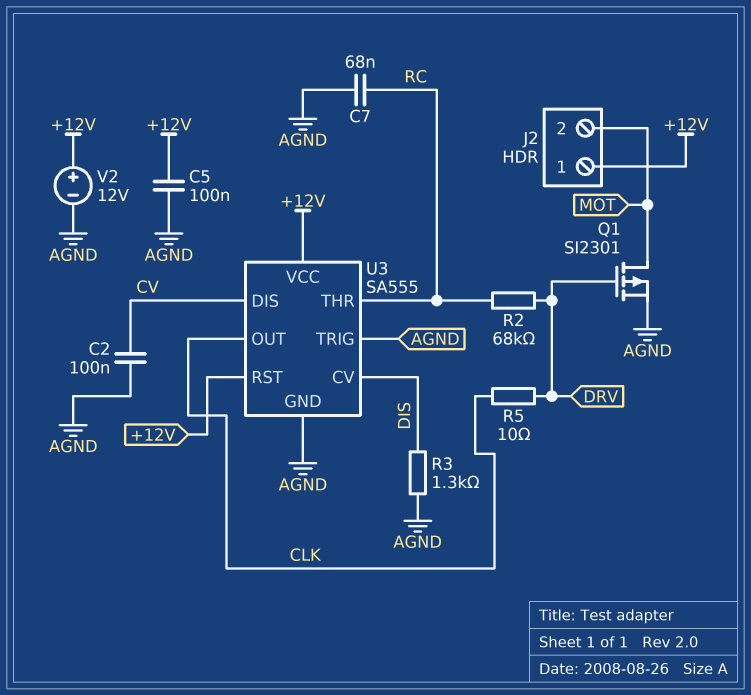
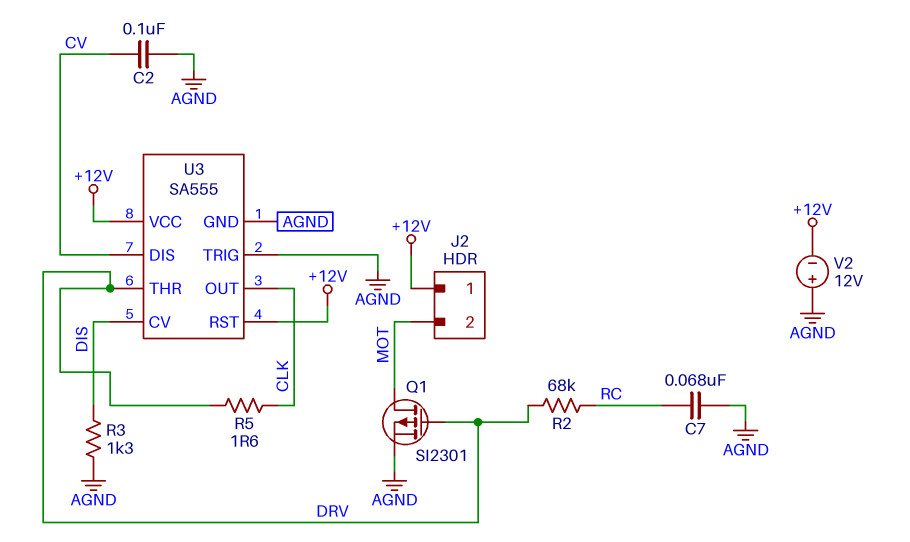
C5: 100nF (+12V, AGND) -> none
R5: 10 (CLK, DRV) -> 1.6 (CLK, DRV)
U3 pin THR: RC -> DRV
V2: 12V (plus +12V, minus AGND) -> 12V (plus AGND, minus +12V)

